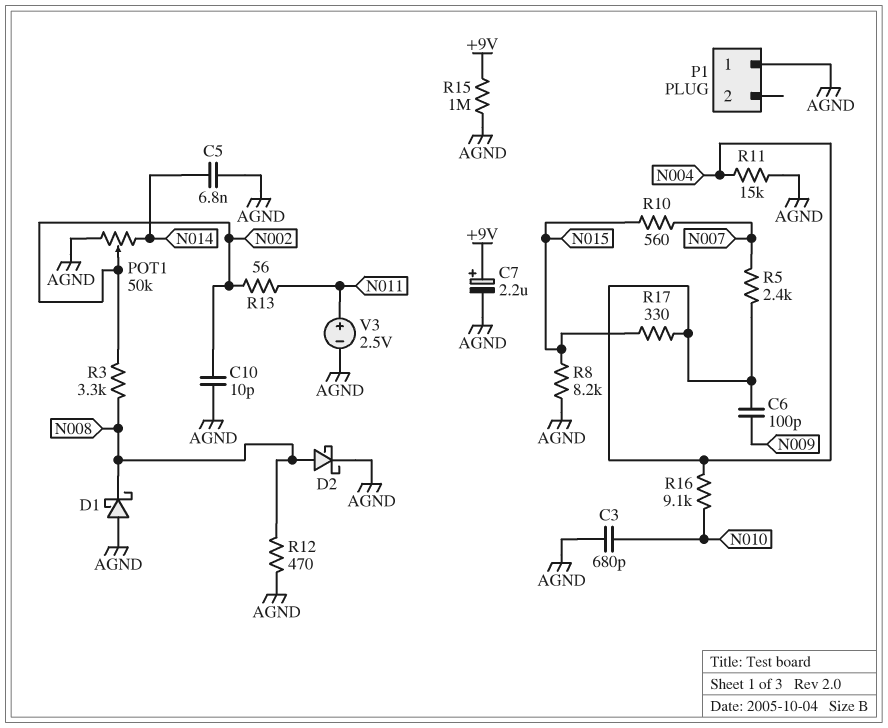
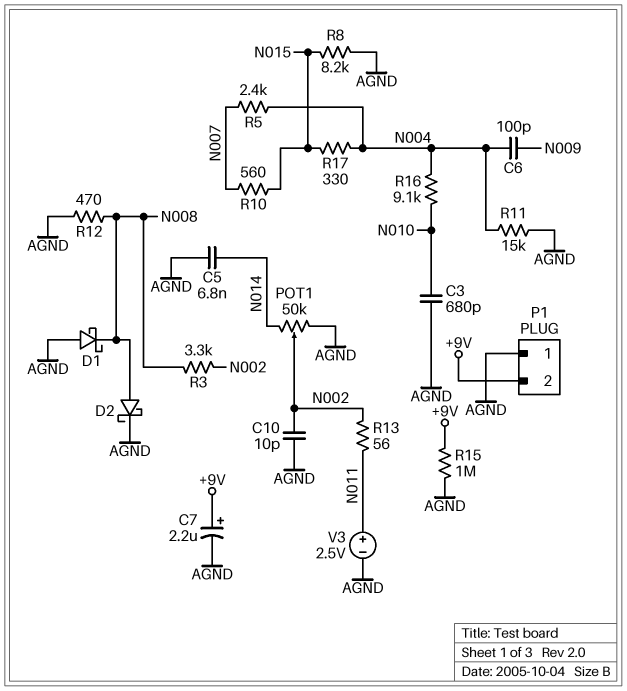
P1 pin 2: none -> +9V

